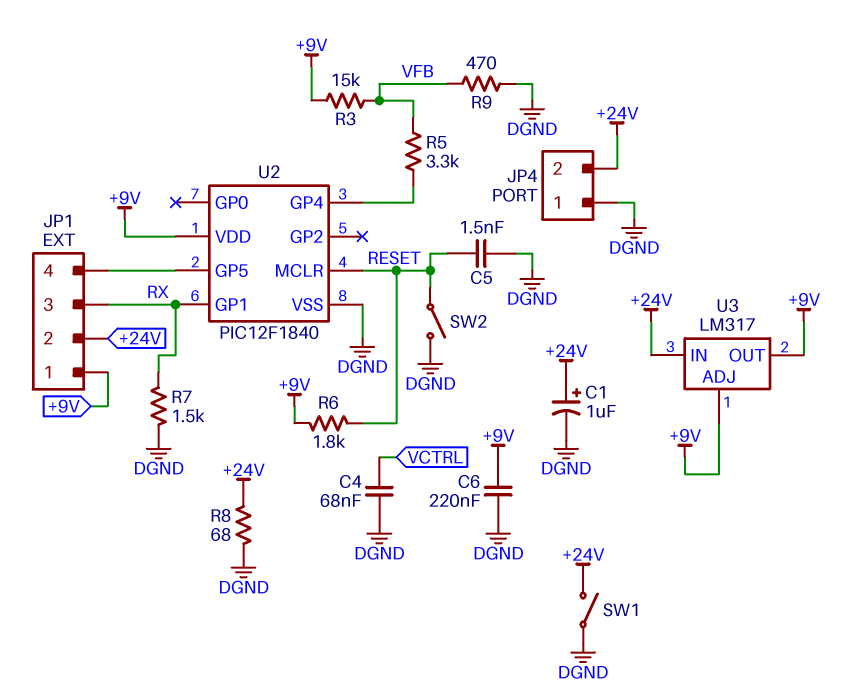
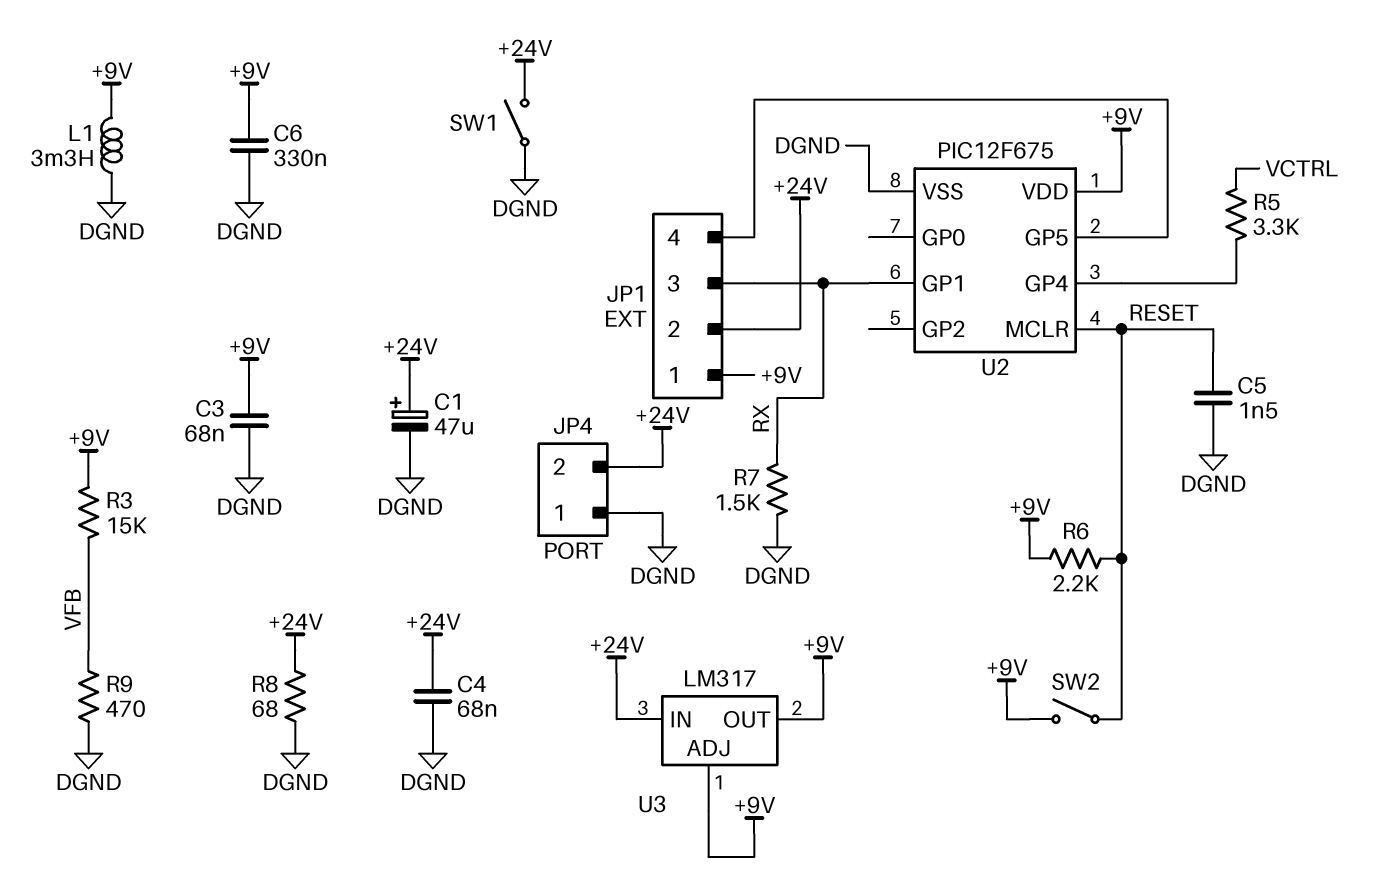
C1: 1uF (plus +24V, minus DGND) -> 47uF (plus +24V, minus DGND)
C3: none -> 68nF (+9V, DGND)
C4: 68nF (DGND, VCTRL) -> 68nF (+24V, DGND)
C6: 220nF (+9V, DGND) -> 330nF (+9V, DGND)
L1: none -> 3.3mH (+9V, DGND)
R5: 3.3k (U2/GP4, VFB) -> 3.3k (U2/GP4, VCTRL)
R6: 1.8k (+9V, RESET) -> 2.2k (+9V, RESET)
SW2: switch (DGND, RESET) -> switch (+9V, RESET)
U2: PIC12F1840 -> PIC12F675

